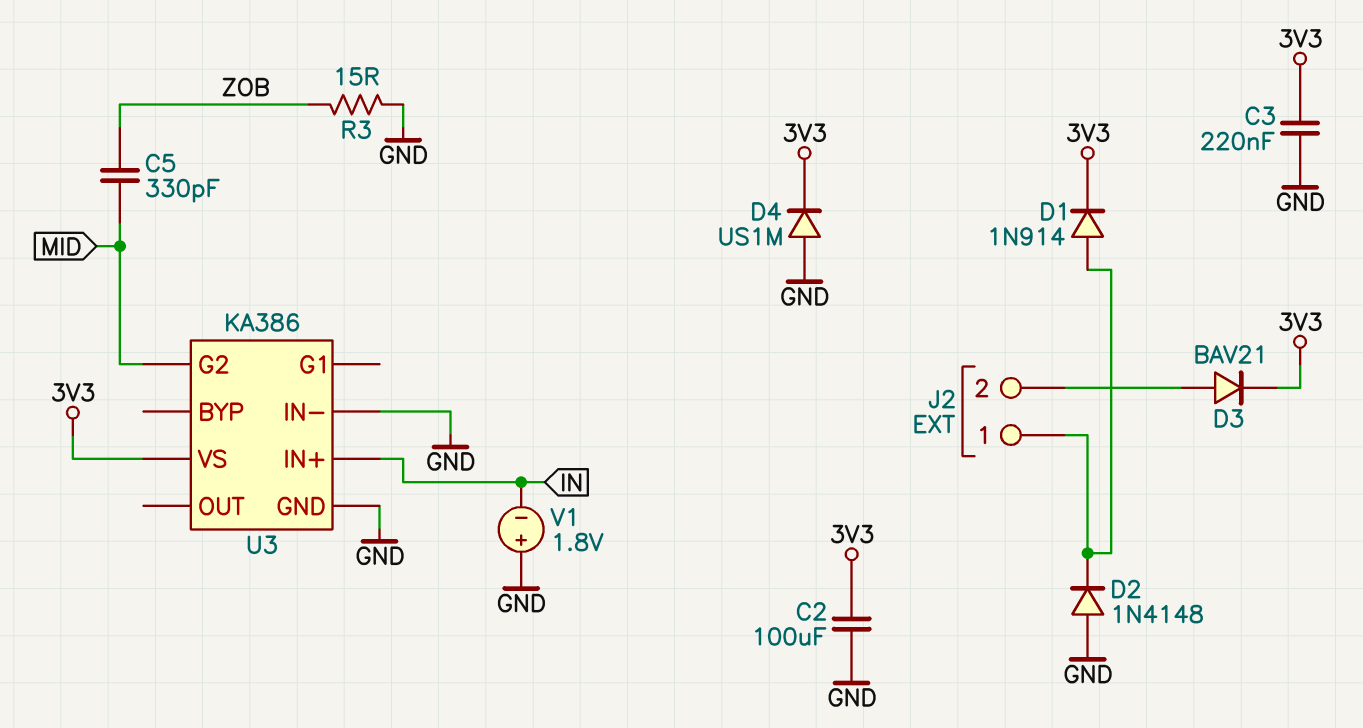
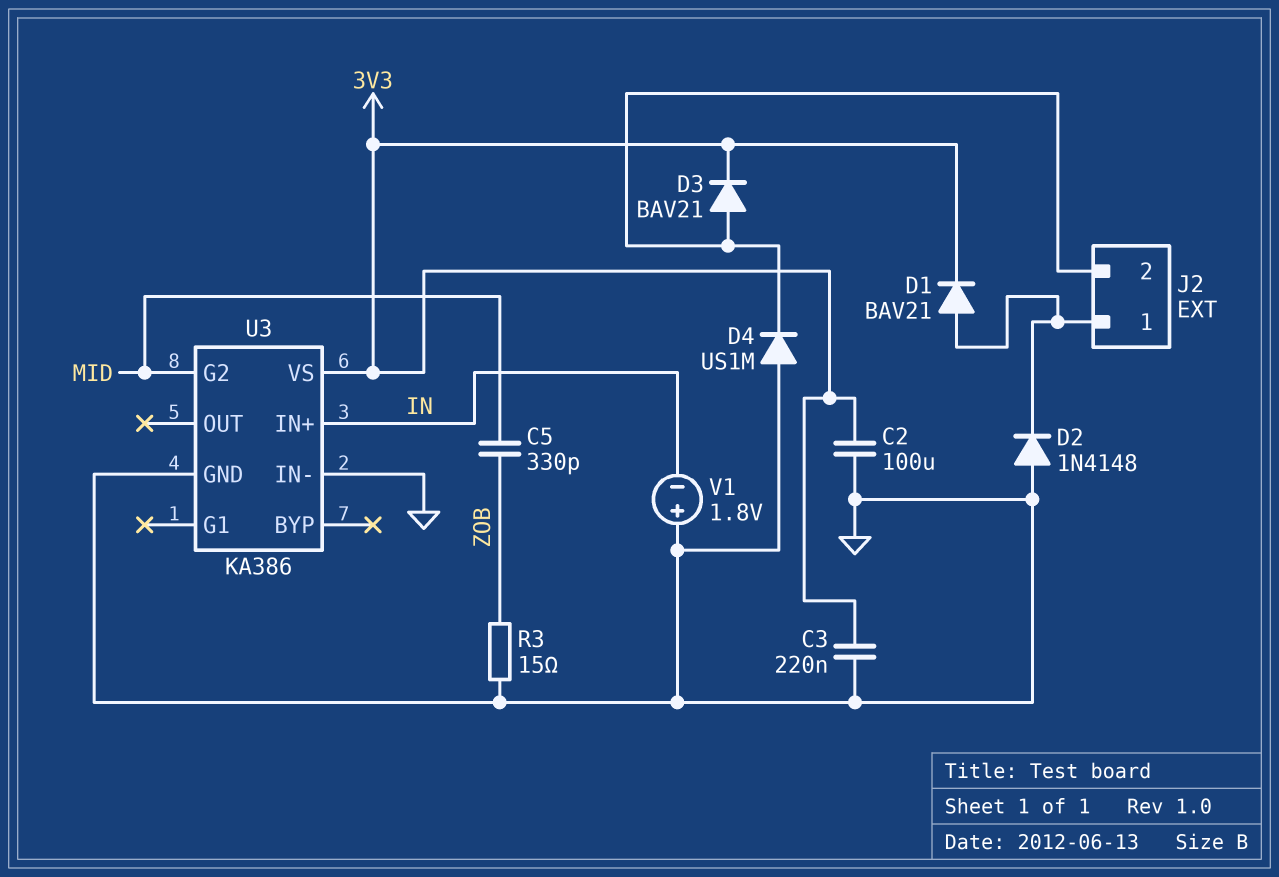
D1: diode 1N914 (A J2/1, K 3V3) -> diode BAV21 (A J2/1, K 3V3)
D4: diode US1M (A GND, K 3V3) -> diode US1M (A GND, K J2/2)

